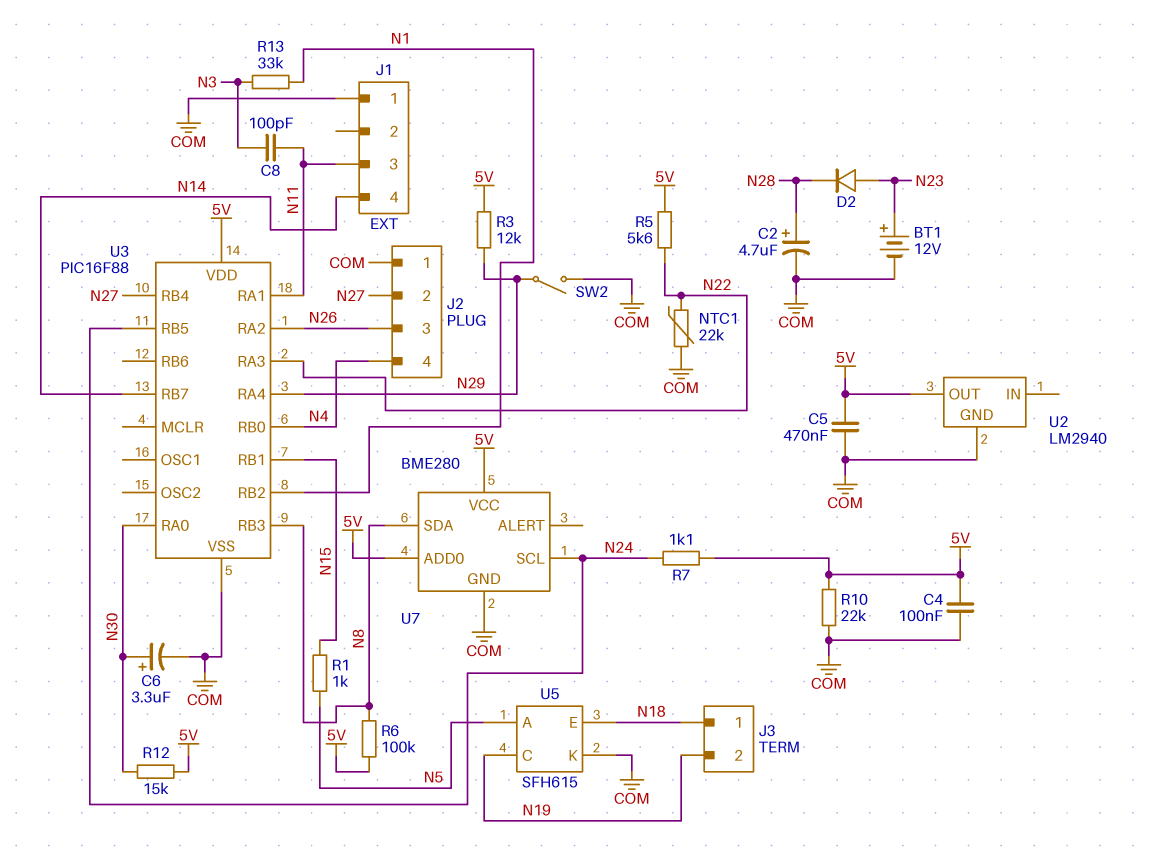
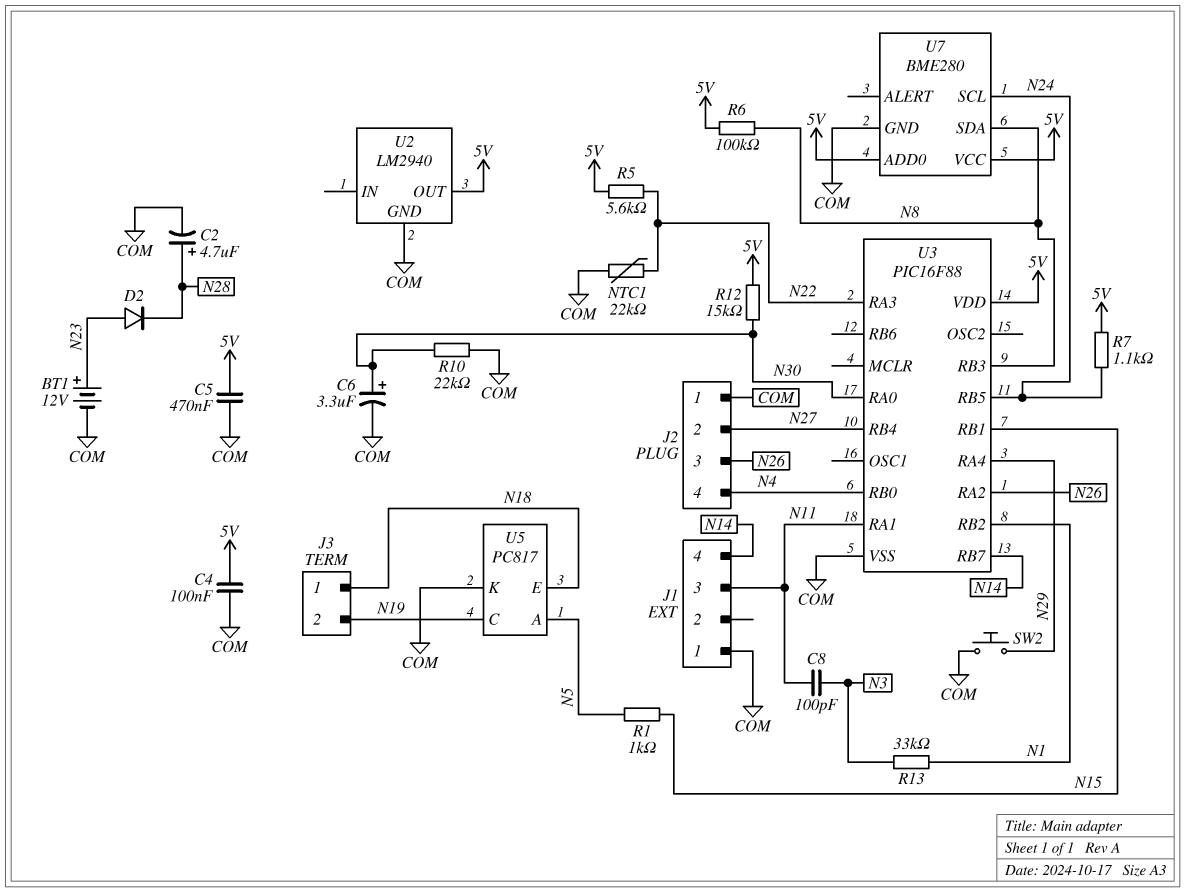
R3: 12k (5V, N29) -> none
R10: 22k (5V, COM) -> 22k (COM, N30)
SW2: switch (COM, N29) -> button (COM, N29)
U5: SFH615 -> PC817

